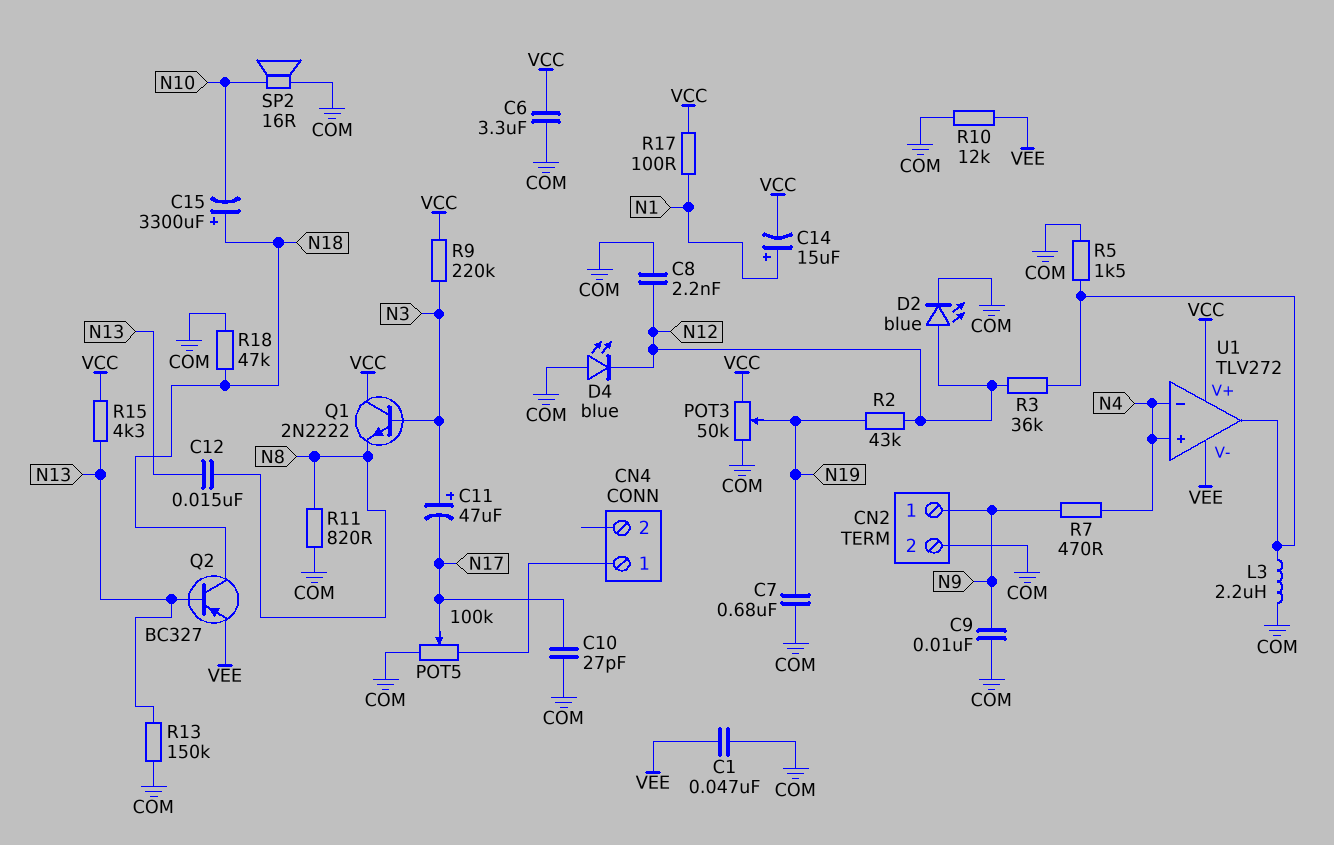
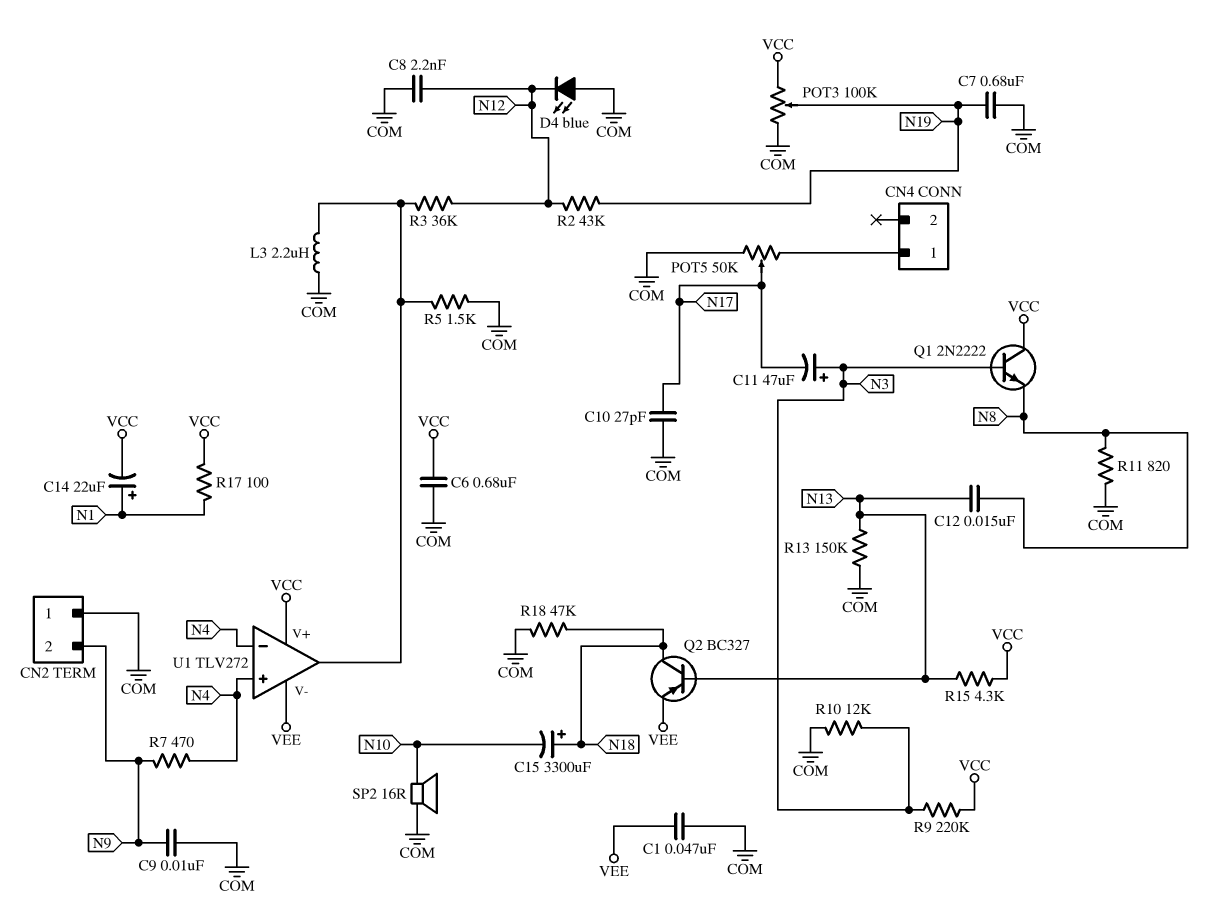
C6: 3.3uF (COM, VCC) -> 680nF (COM, VCC)
C14: 15uF (plus N1, minus VCC) -> 22uF (plus N1, minus VCC)
CN2 pin 1: N9 -> COM
CN2 pin 2: COM -> N9
D2: LED blue (A N12, K COM) -> none
POT3: 50k (COM, VCC, wiper N19) -> 100k (COM, VCC, wiper N19)
POT5: 100k (CN4/1, COM, wiper N17) -> 50k (CN4/1, COM, wiper N17)
R10: 12k (COM, VEE) -> 12k (COM, N3)

